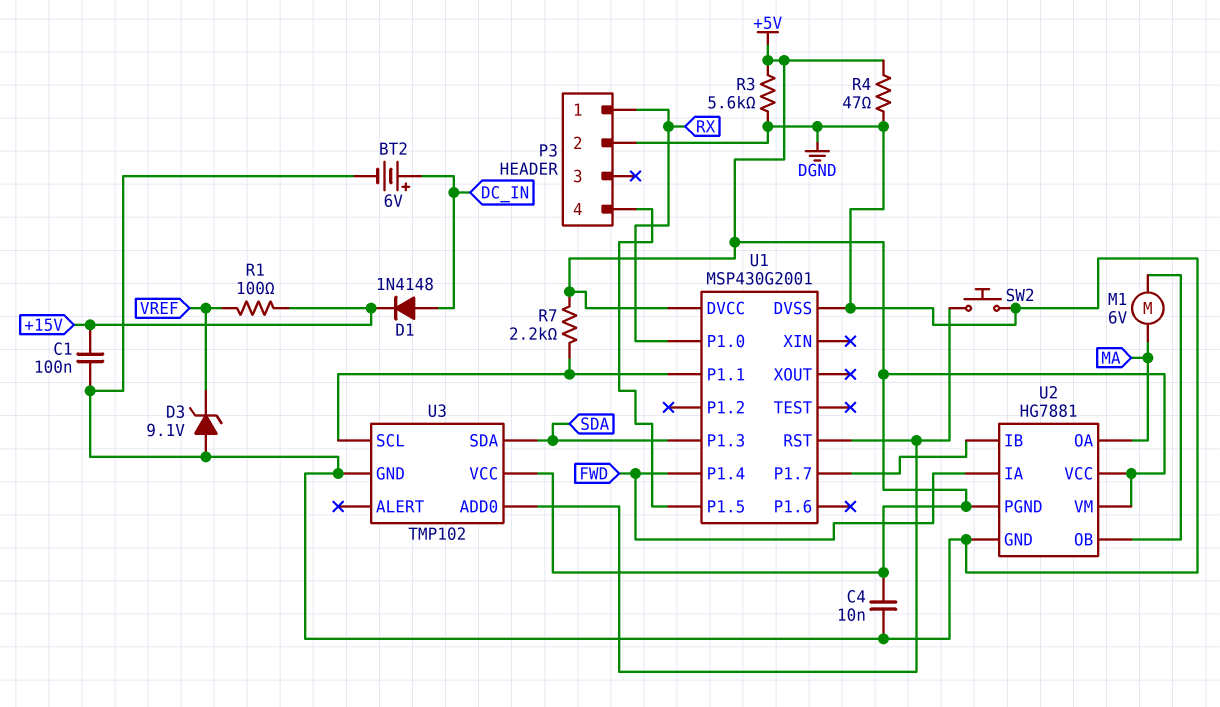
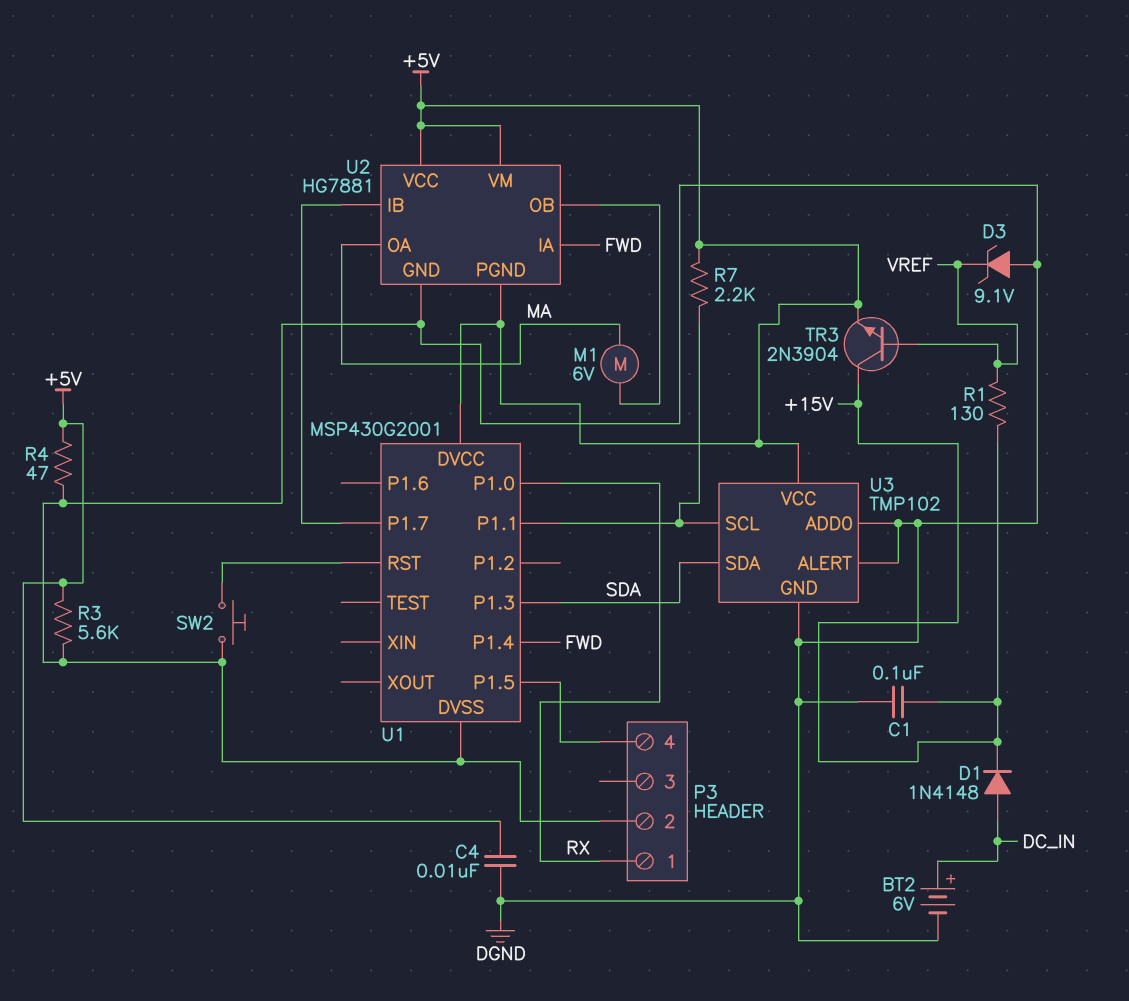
R1: 100 (+15V, VREF) -> 130 (+15V, VREF)
TR3: none -> NPN 2N3904 (B VREF, C +15V, E +5V)
U3 pin ADD0: U1/RST -> DGND
U3 pin ALERT: none -> DGND

